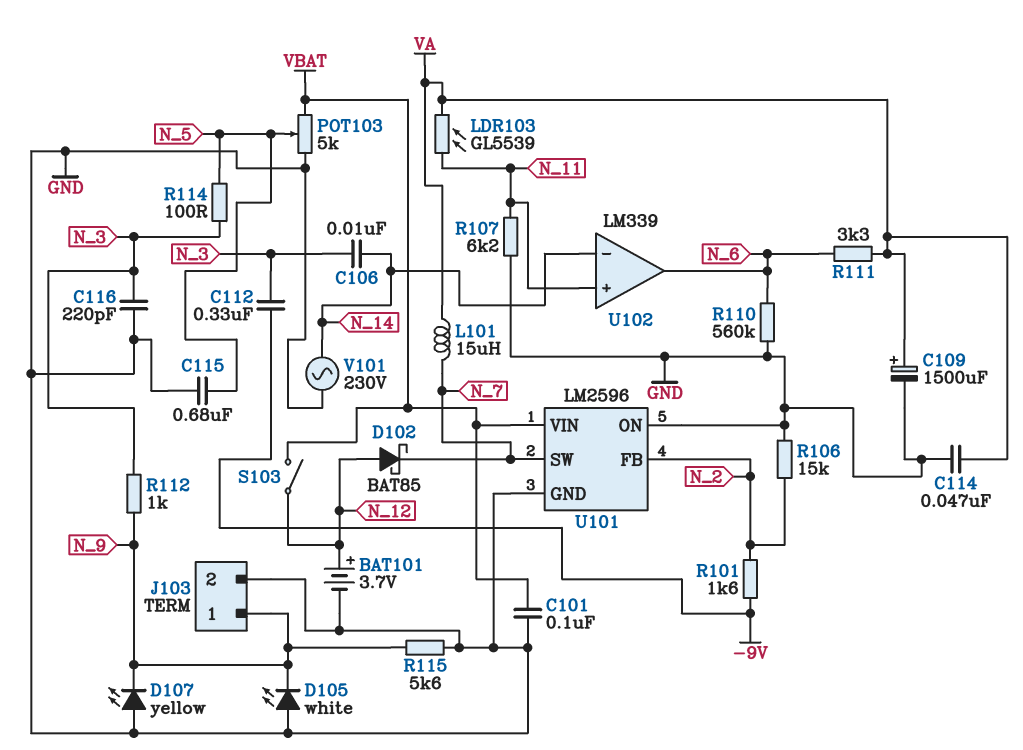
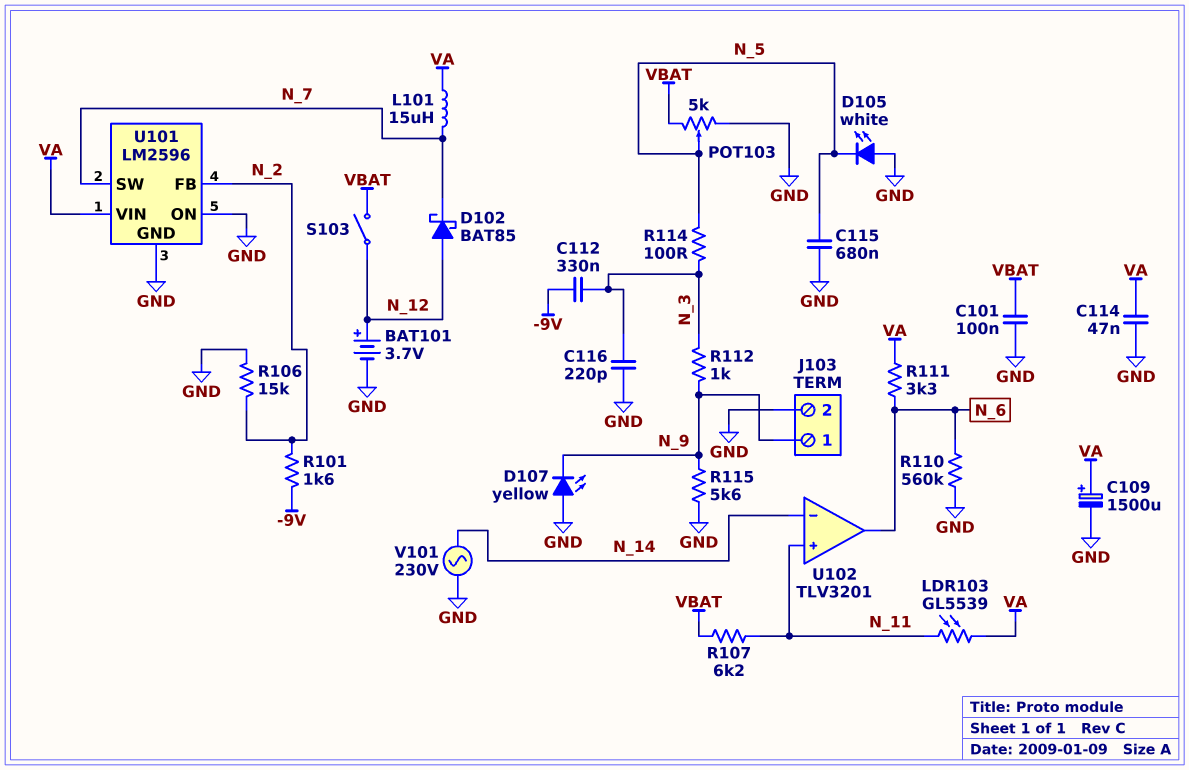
C106: 10nF (N_3, N_14) -> none
D105: LED white (A GND, K N_9) -> LED white (A GND, K N_5)
R107: 6.2k (GND, N_11) -> 6.2k (N_11, VBAT)
U101 pin VIN: VBAT -> VA
U102: LM339 -> TLV3201

